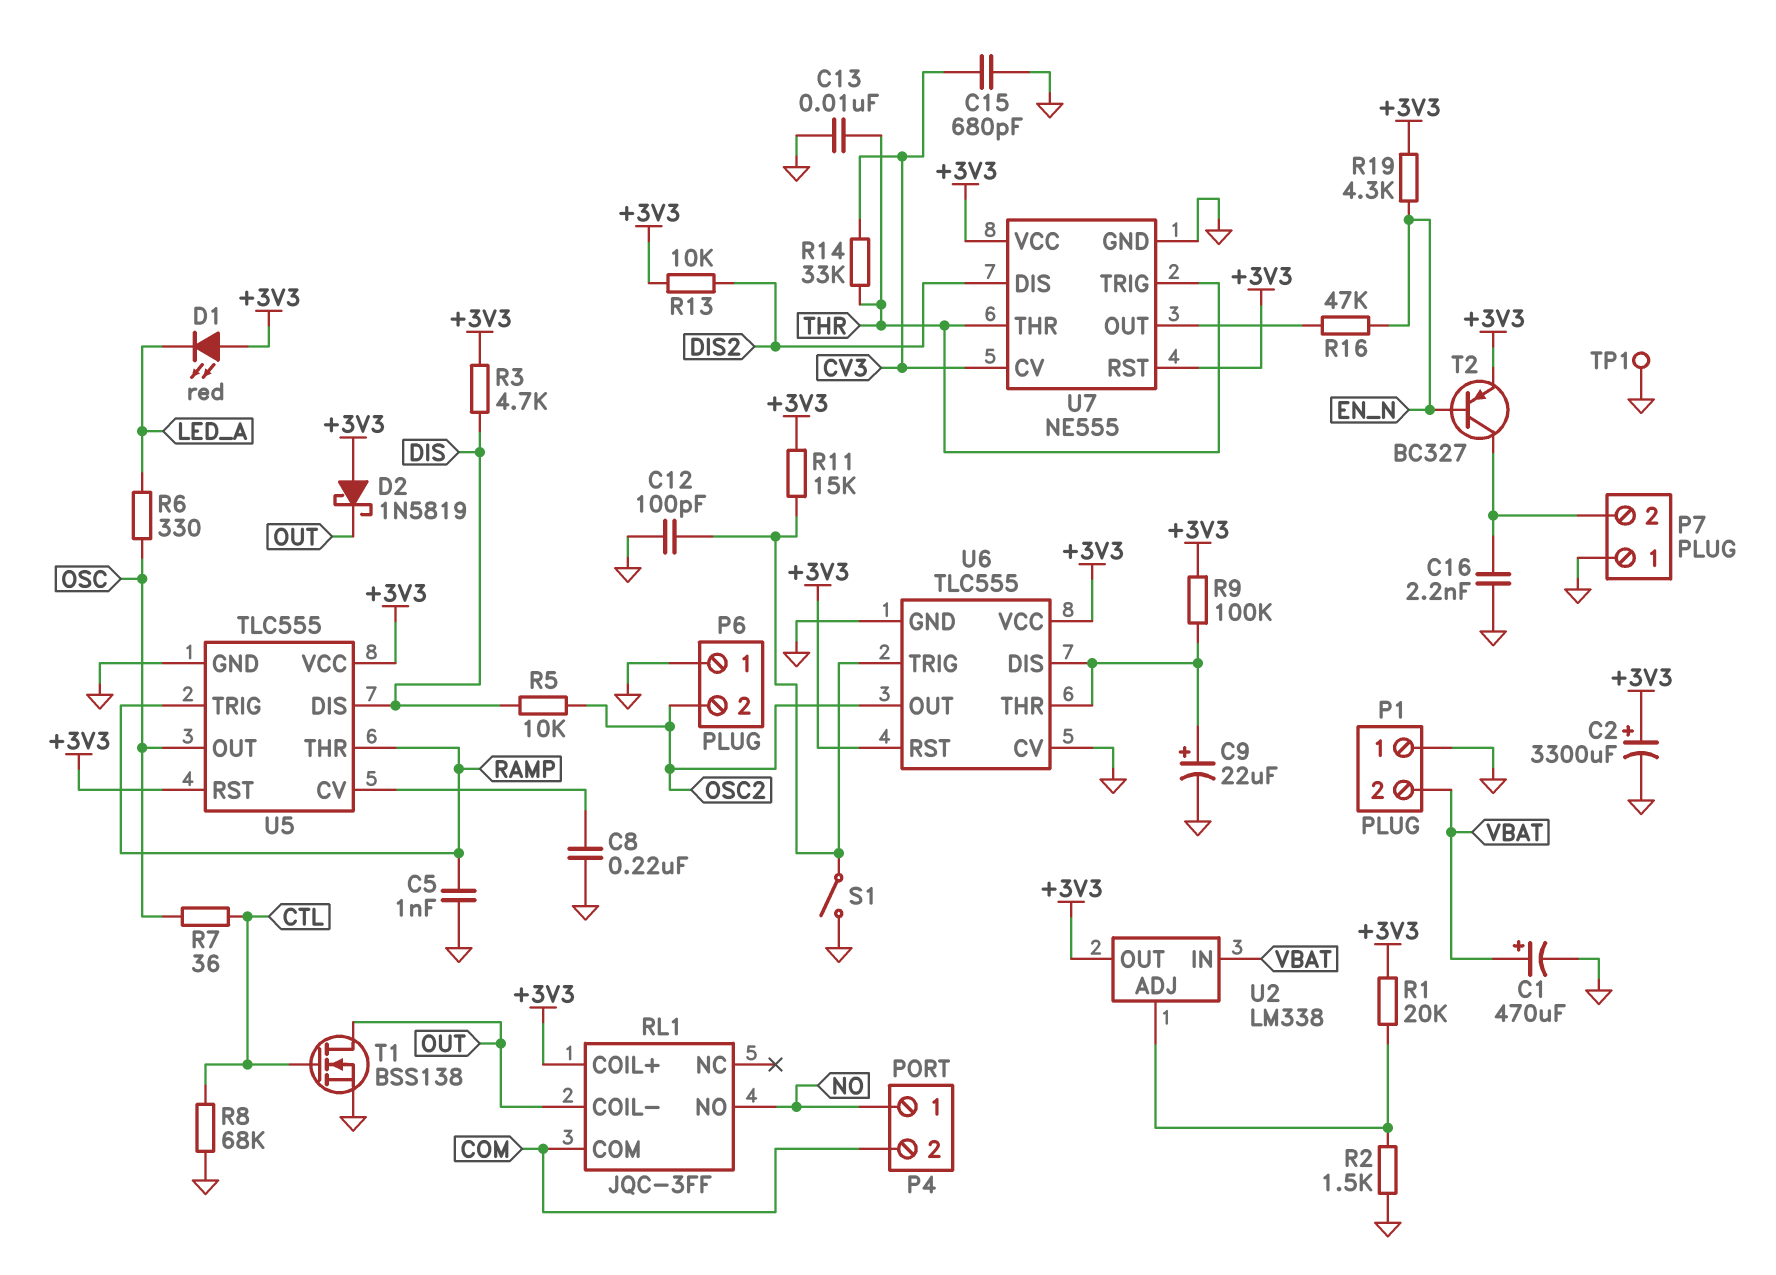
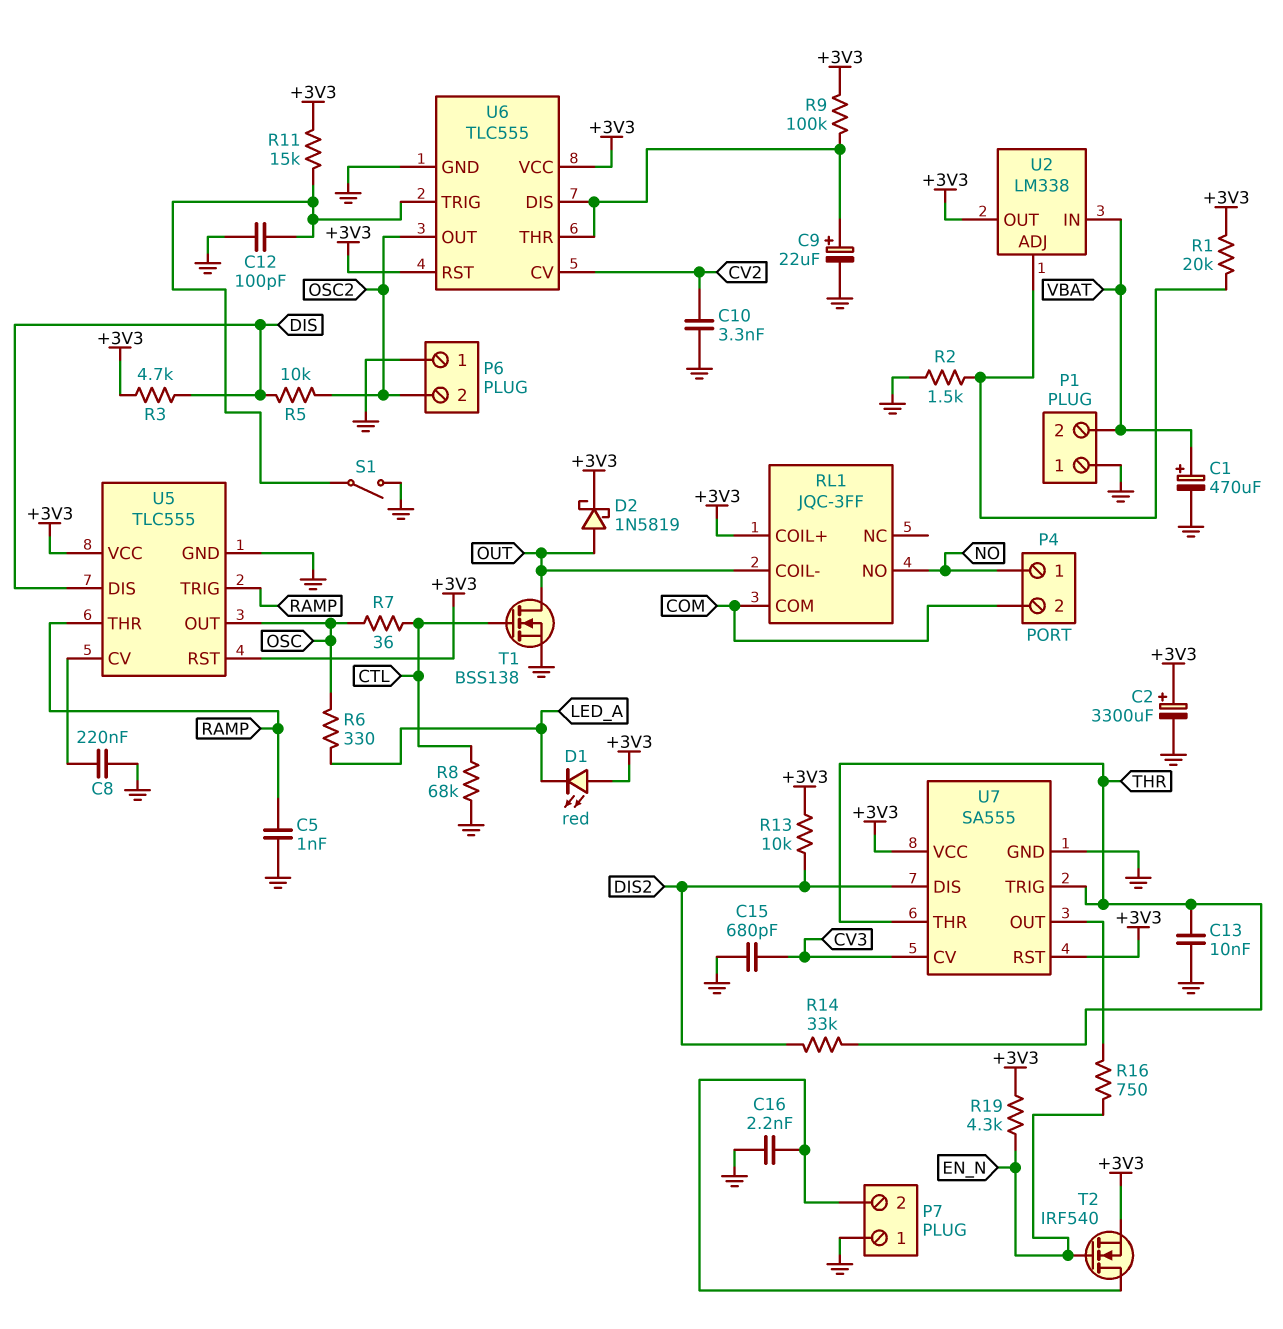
C10: none -> 3.3nF (CV2, GND)
D2: schottky 1N5819 (A +3V3, K OUT) -> schottky 1N5819 (A OUT, K +3V3)
R14: 33k (CV3, THR) -> 33k (DIS2, THR)
R16: 47k (EN_N, U7/OUT) -> 750 (EN_N, U7/OUT)
T2: PNP BC327 (B EN_N, C P7/2, E +3V3) -> NMOS IRF540 (G EN_N, D P7/2, S +3V3)
TP1: test point (GND) -> none
U6 pin CV: GND -> CV2
U7: NE555 -> SA555

